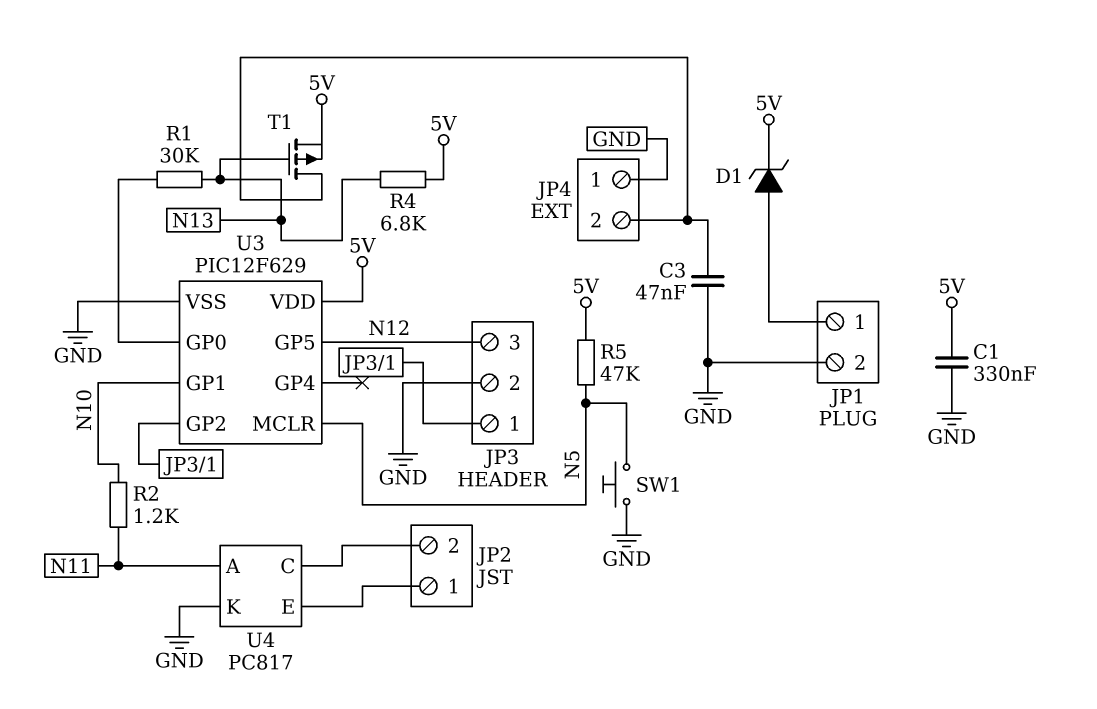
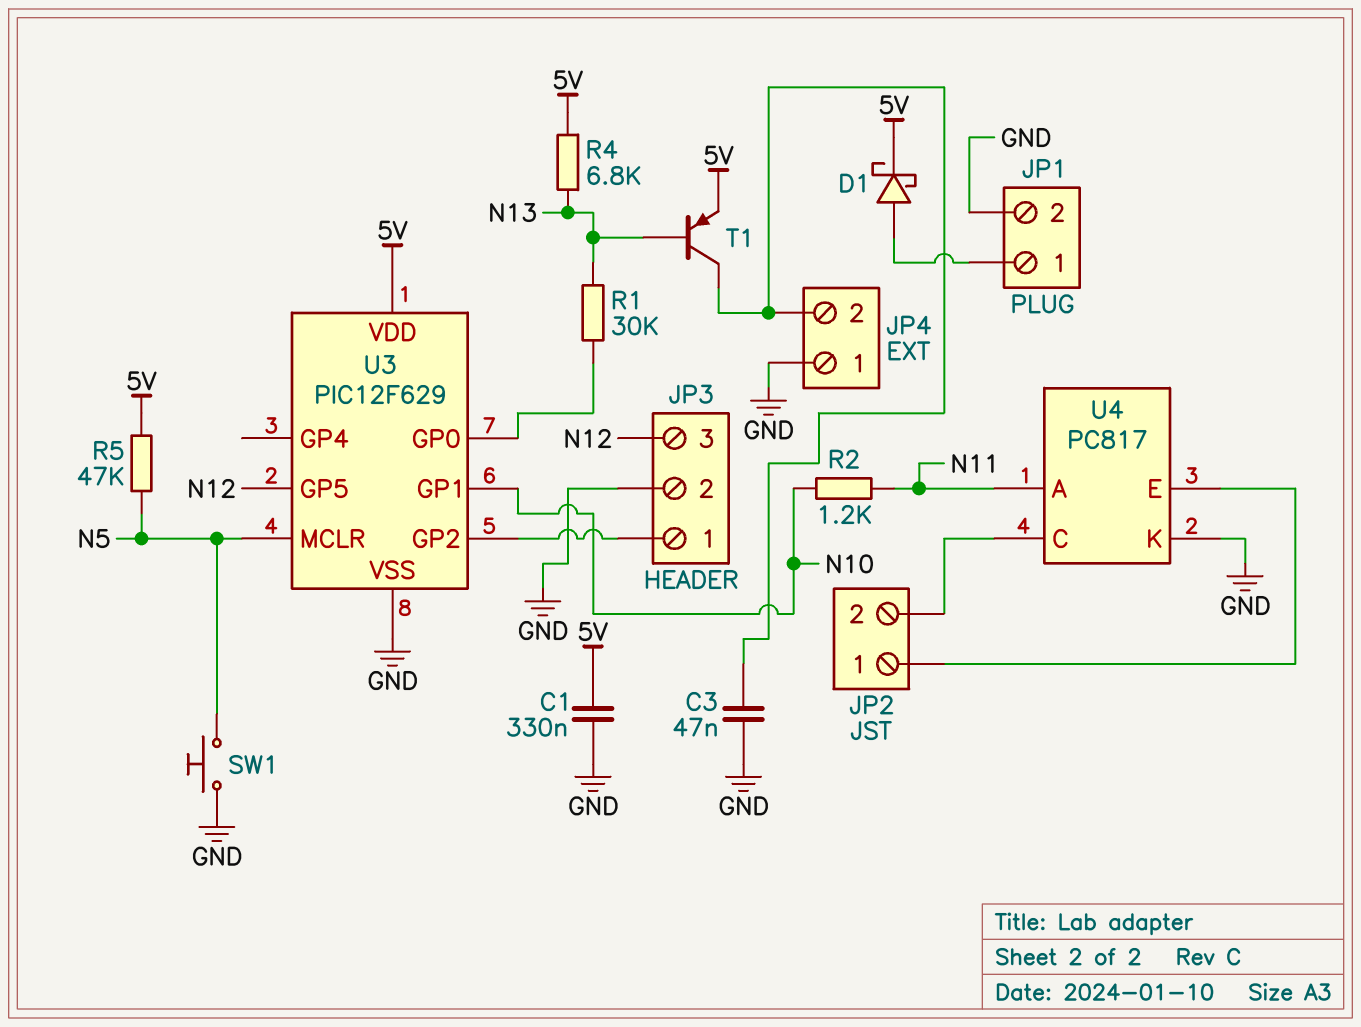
D1: zener (A JP1/1, K 5V) -> schottky (A JP1/1, K 5V)
T1: PMOS (G N13, D JP4/2, S 5V) -> PNP (B N13, C JP4/2, E 5V)

